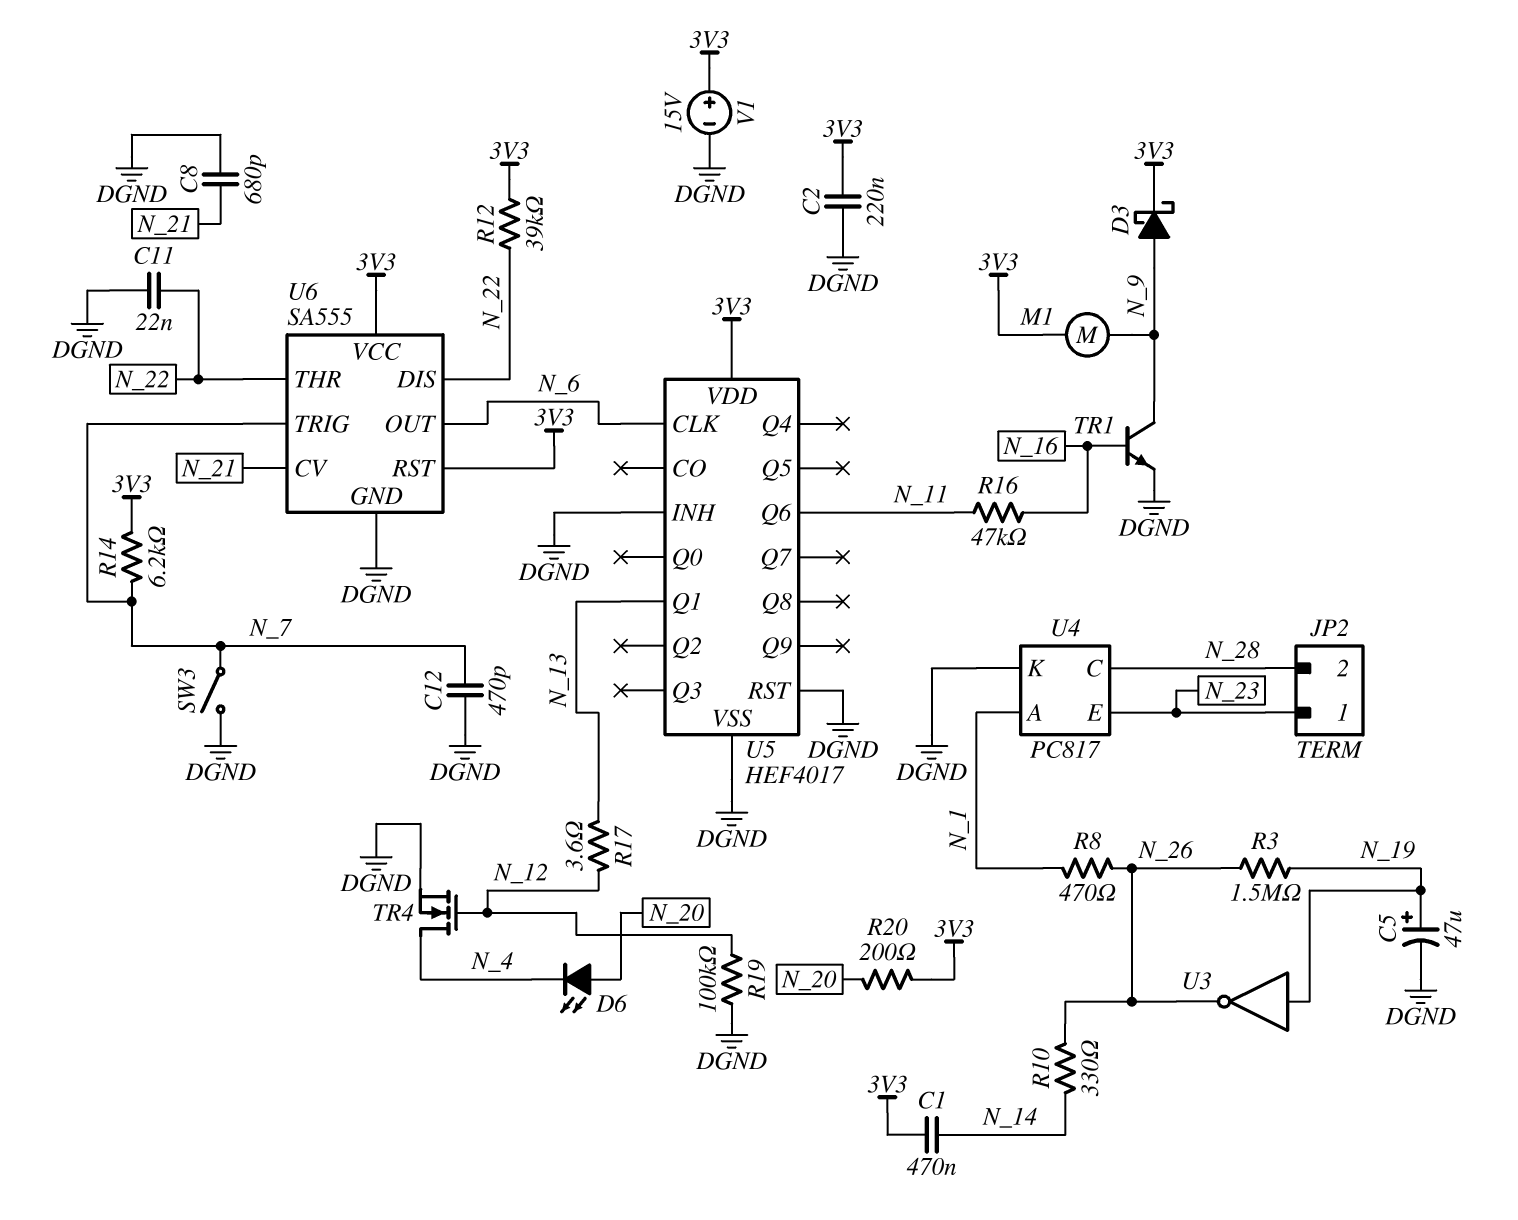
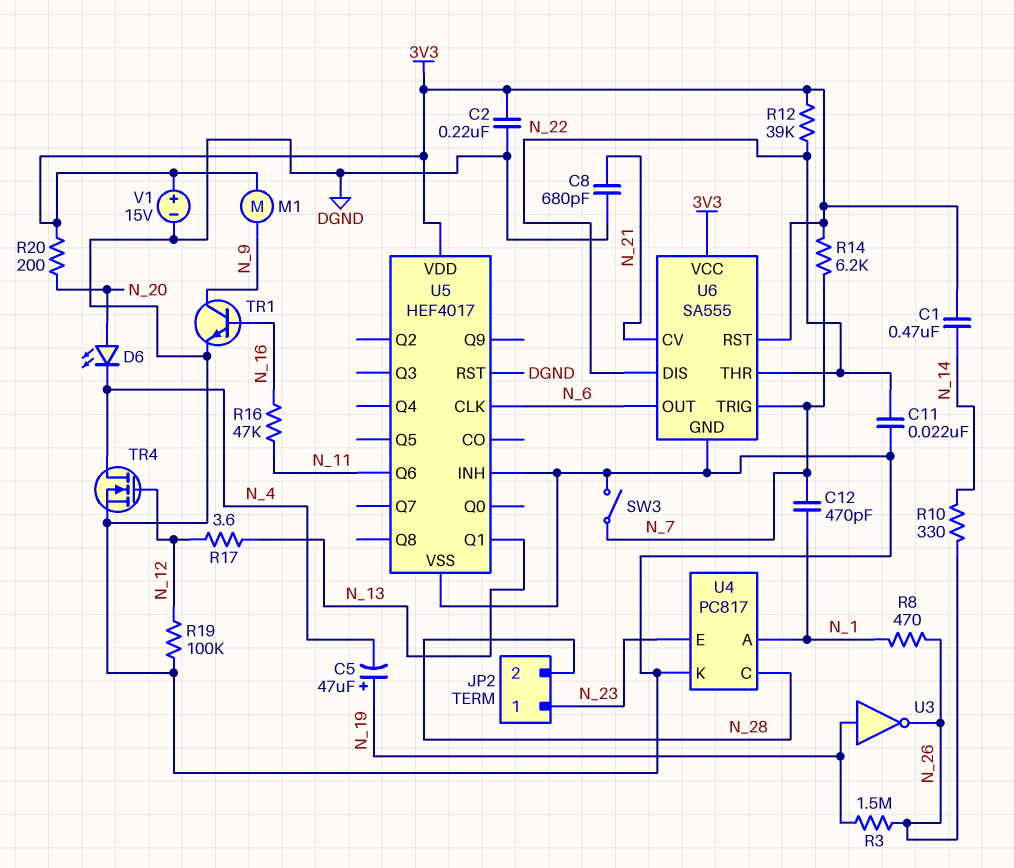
C5: 47uF (plus N_19, minus DGND) -> 47uF (plus N_19, minus N_4)
C12: 470pF (DGND, N_7) -> 470pF (N_1, N_7)
D3: schottky (A N_9, K 3V3) -> none

